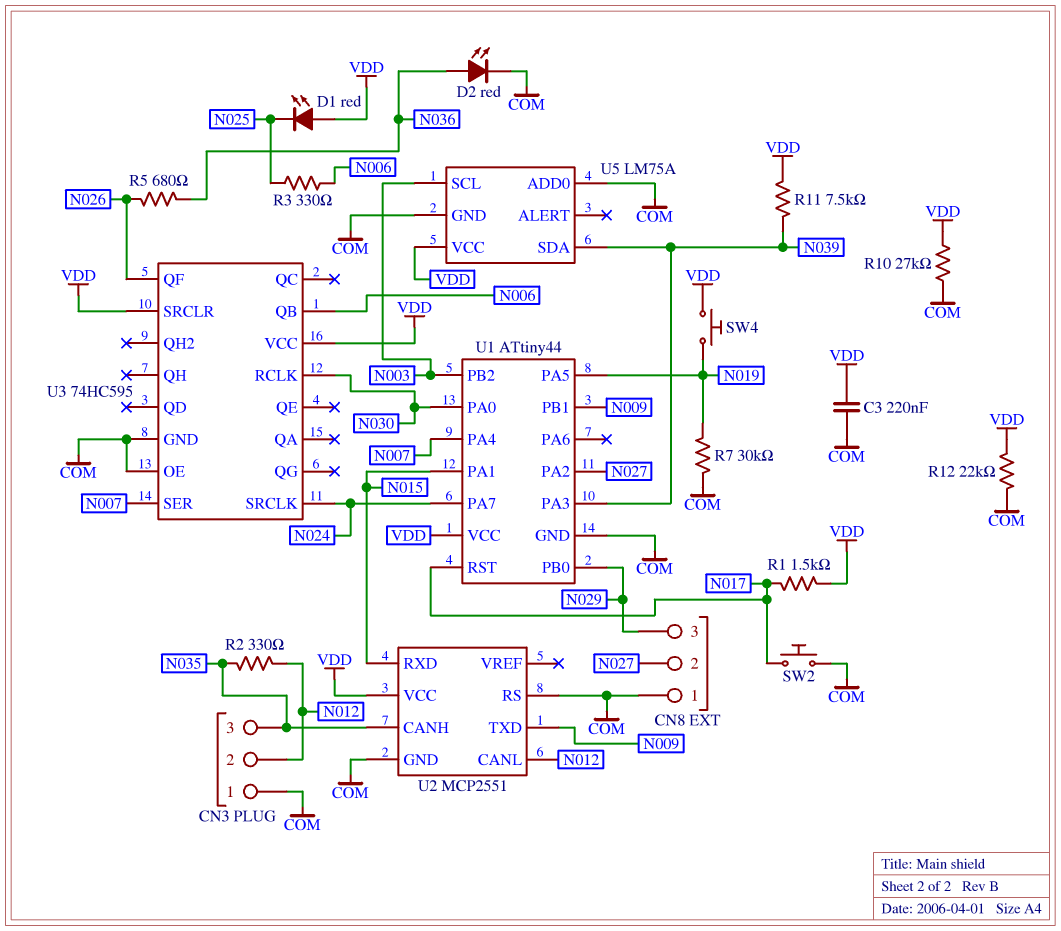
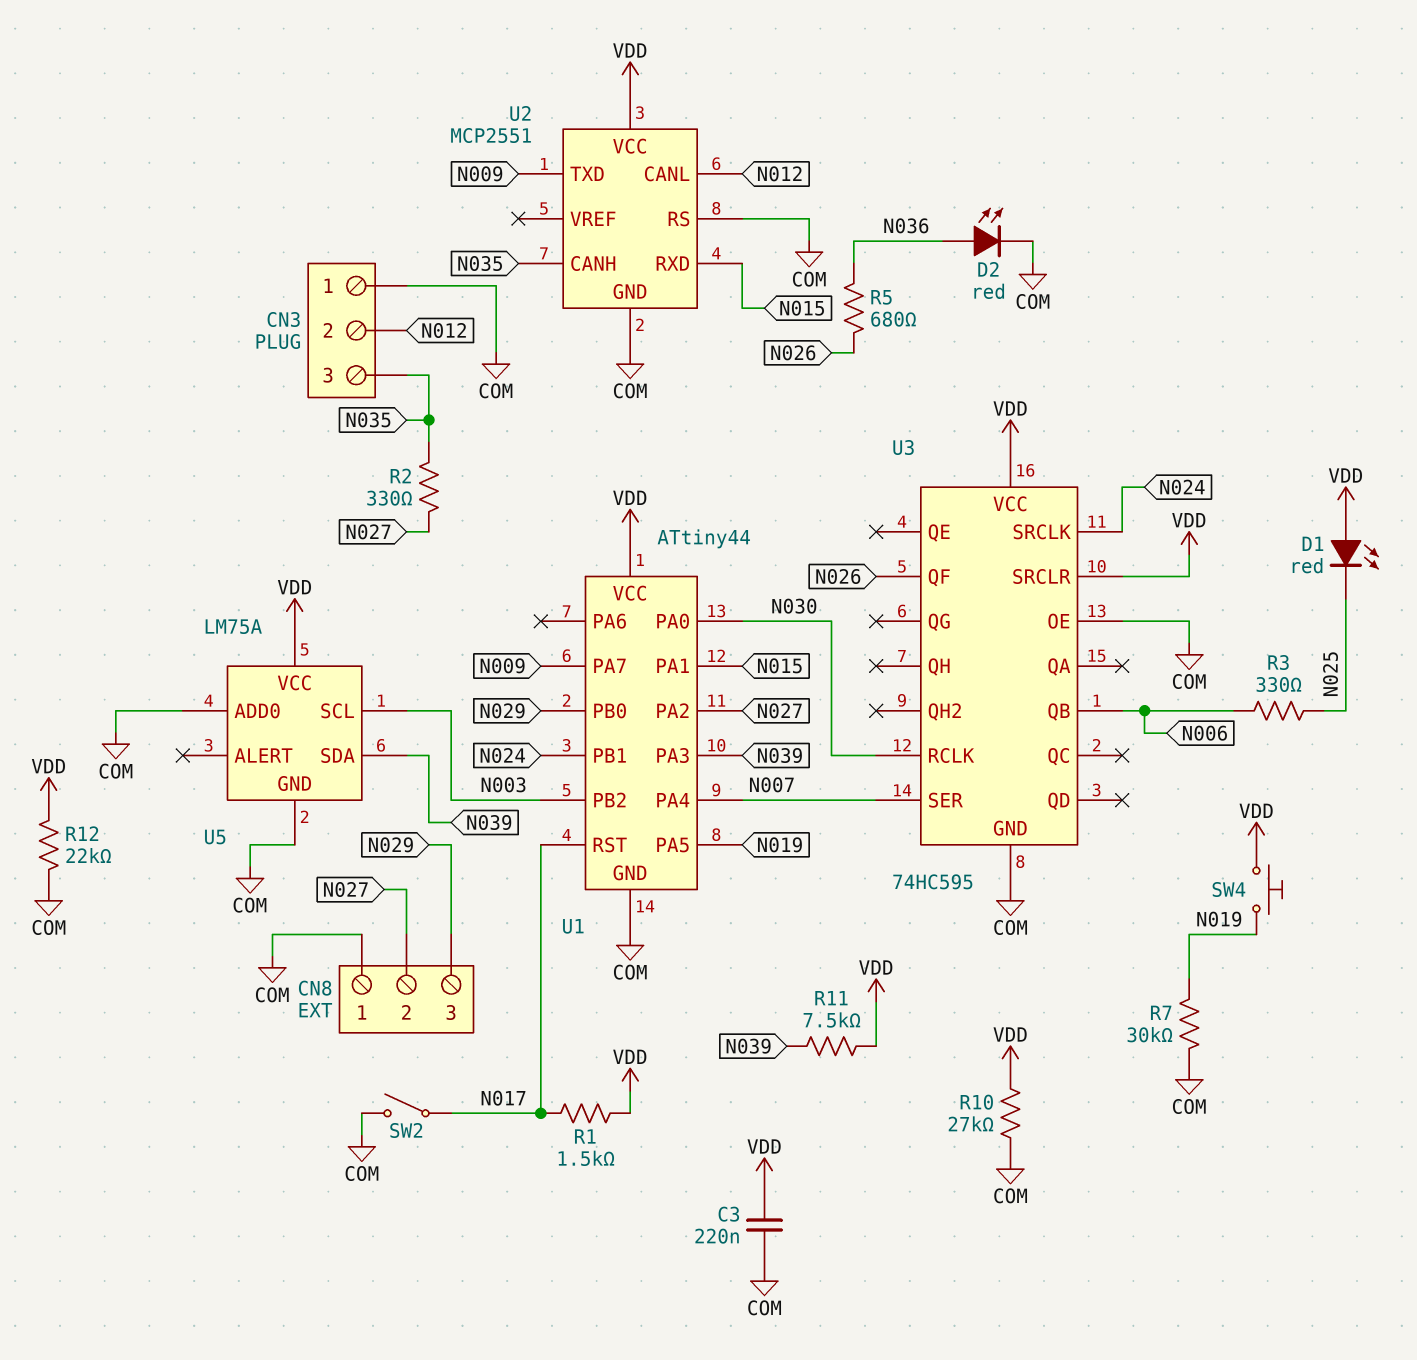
R2: 330 (N012, N035) -> 330 (N027, N035)
SW2: button (COM, N017) -> switch (COM, N017)
U1 pin PA7: N024 -> N009
U1 pin PB1: N009 -> N024

